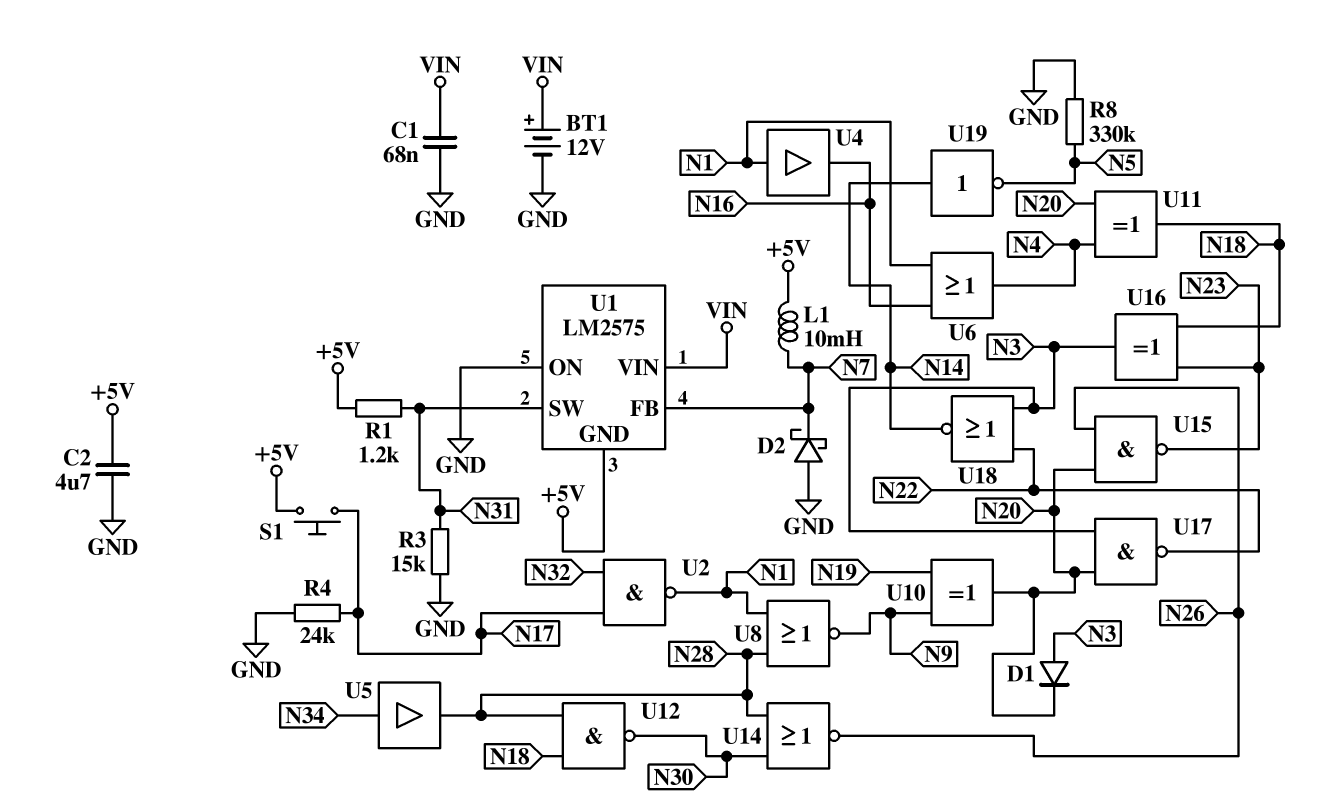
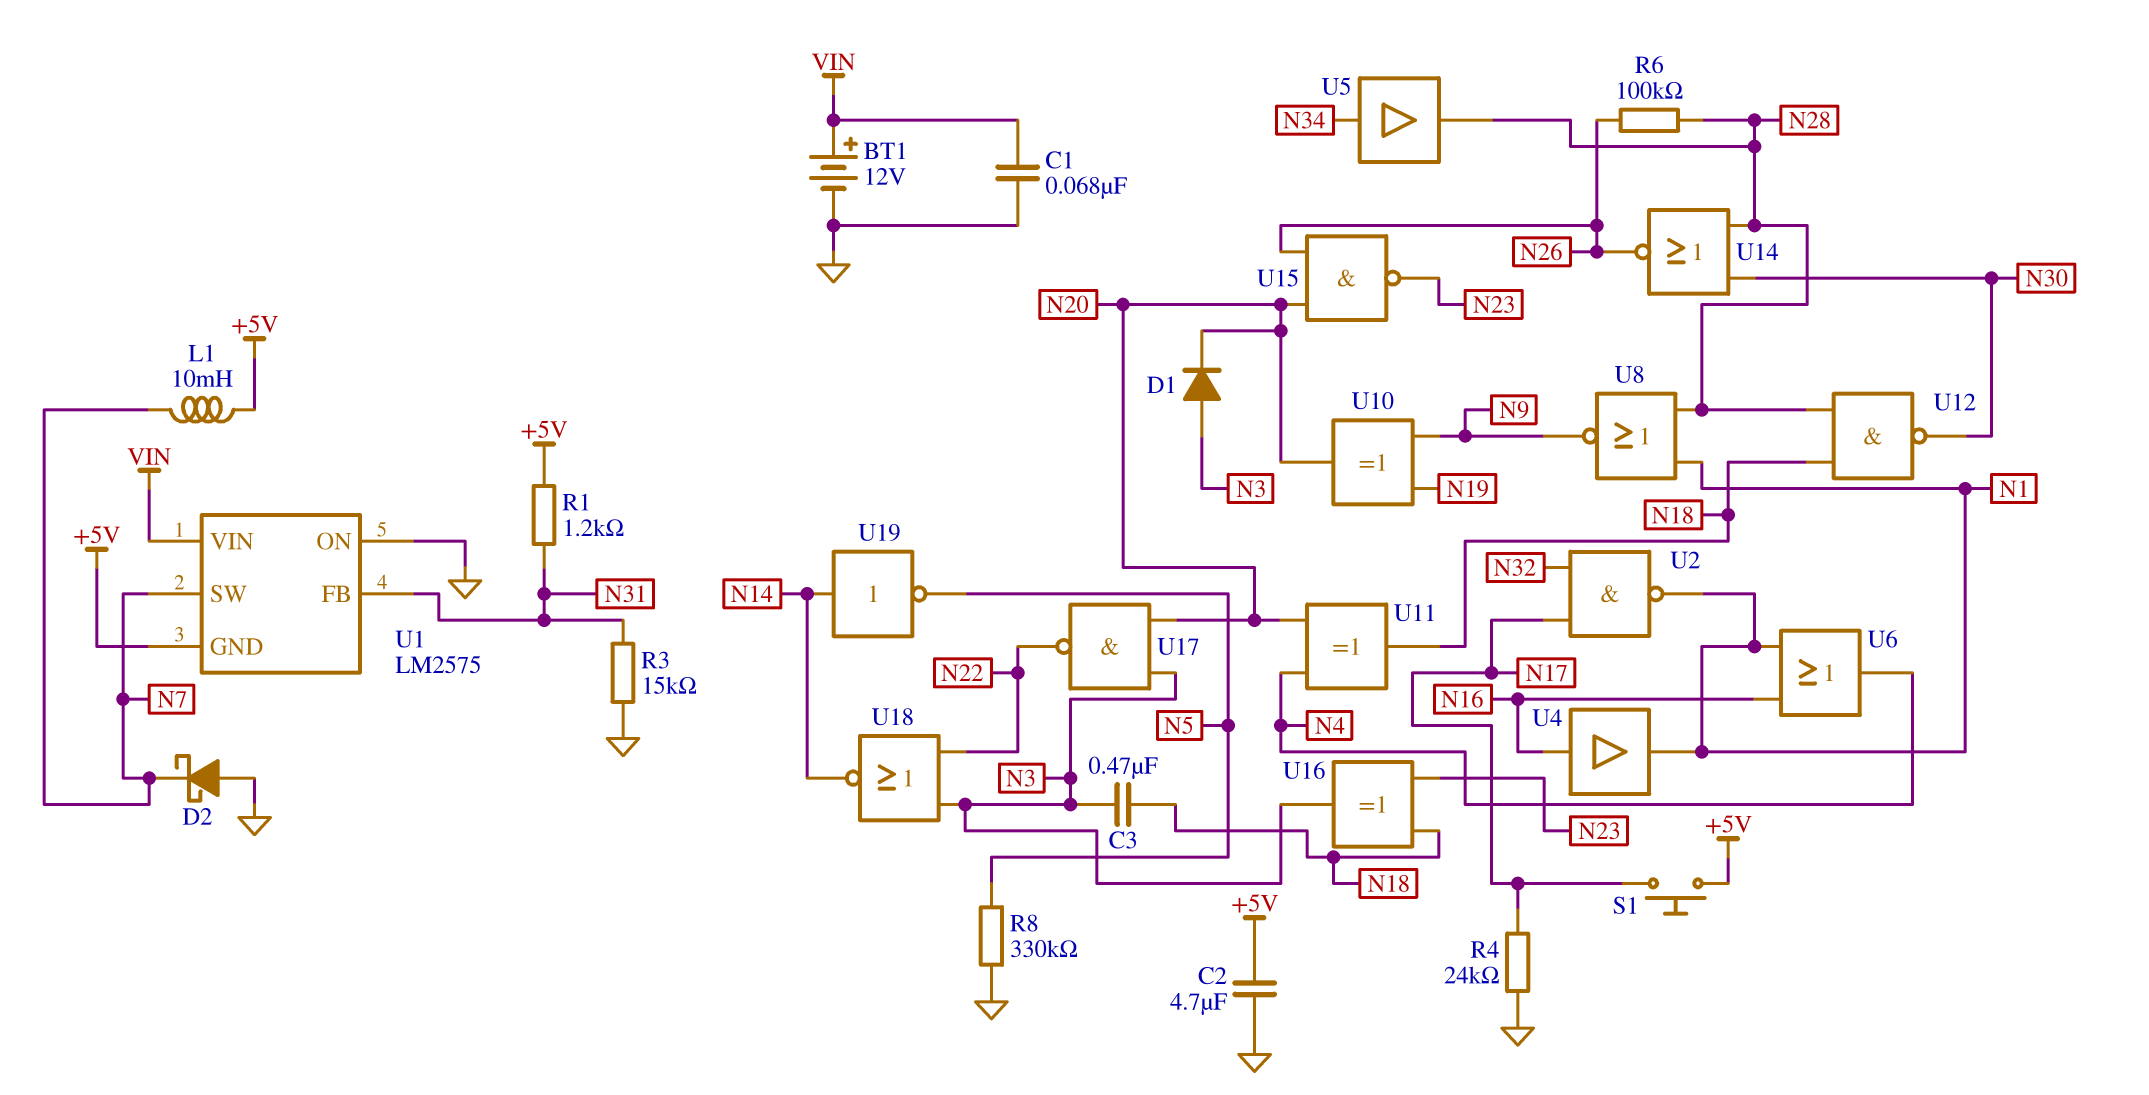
C3: none -> 470nF (N3, N18)
R6: none -> 100k (N26, N28)
U1 pin FB: N7 -> N31
U1 pin SW: N31 -> N7
U4: buffer (in N1, out N16) -> buffer (in N16, out N1)

